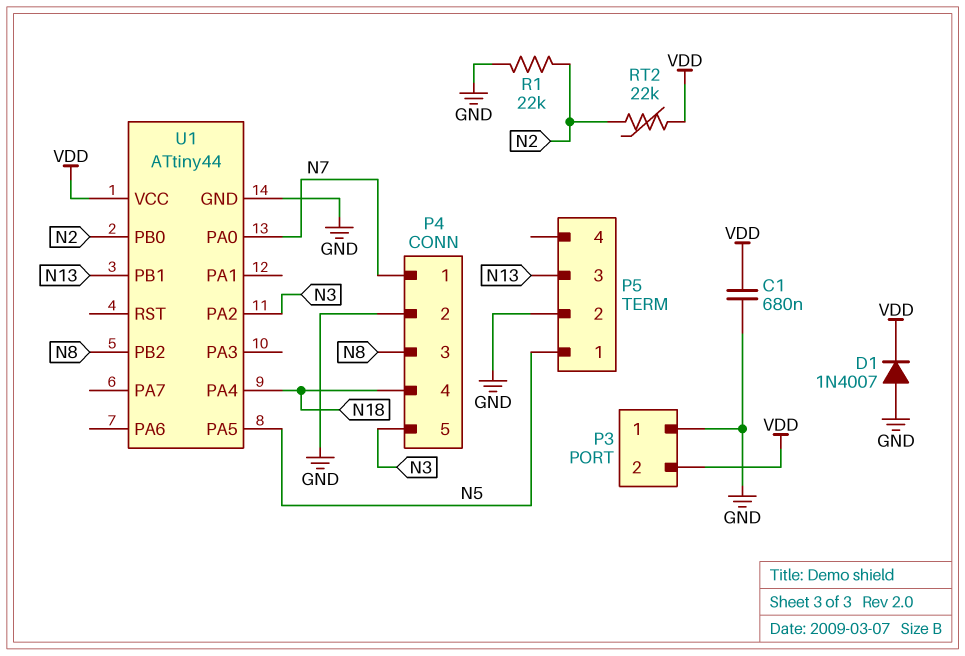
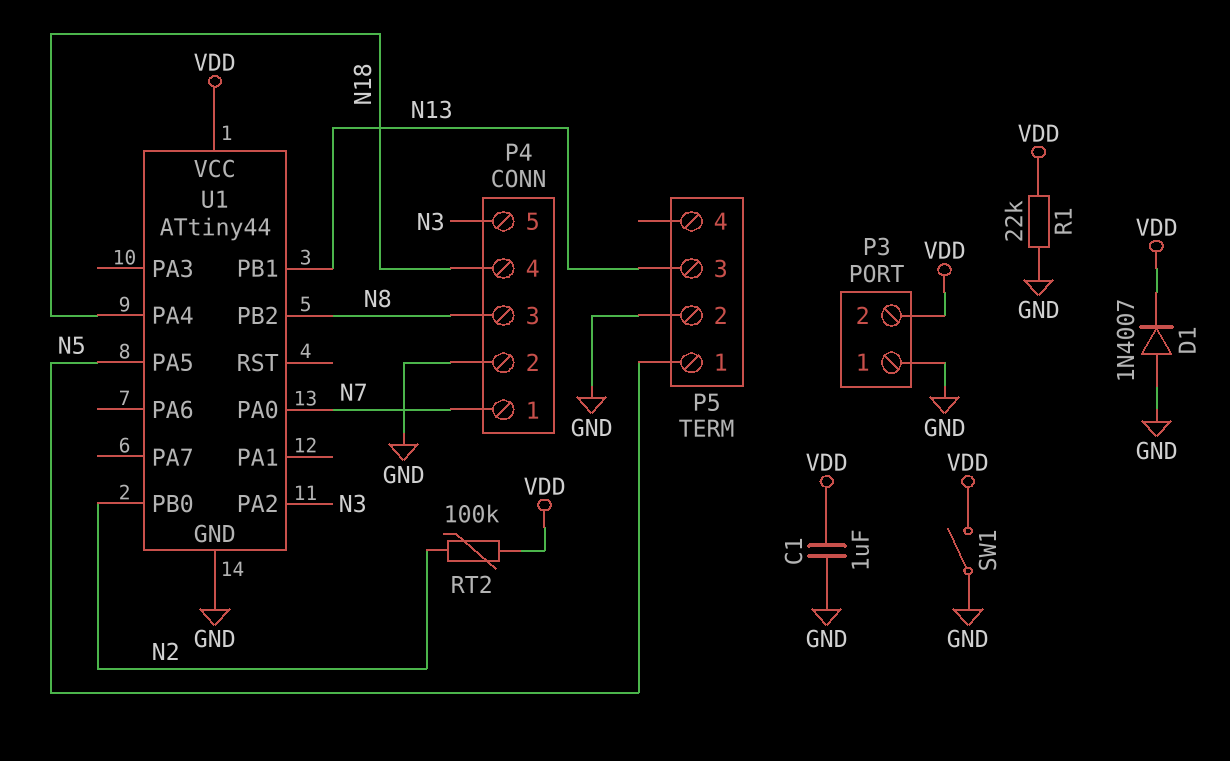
C1: 680nF (GND, VDD) -> 1uF (GND, VDD)
R1: 22k (GND, N2) -> 22k (GND, VDD)
RT2: 22k (N2, VDD) -> 100k (N2, VDD)
SW1: none -> switch (GND, VDD)

